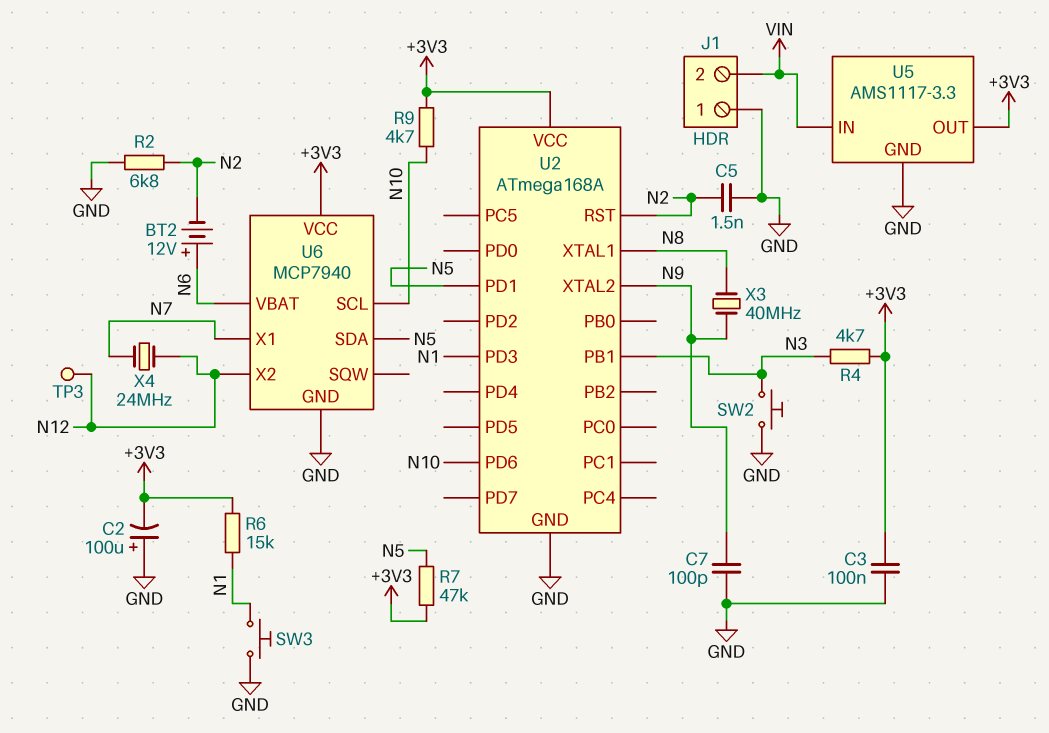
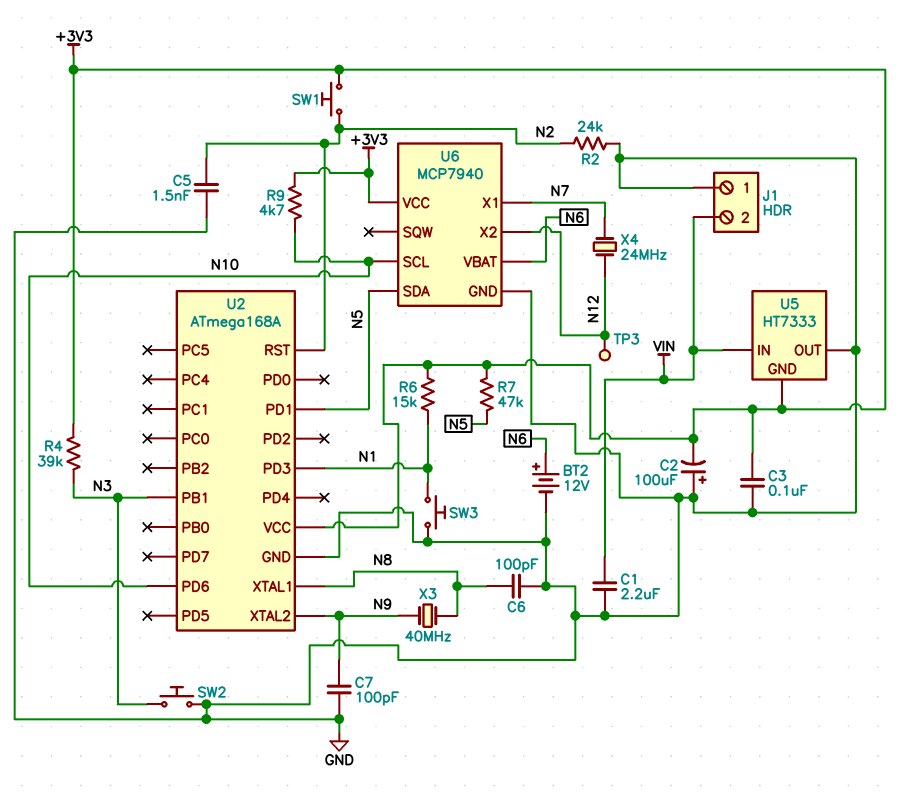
BT2: 12V (plus N6, minus N2) -> 12V (plus N6, minus GND)
C1: none -> 2.2uF (GND, VIN)
C6: none -> 100pF (GND, N8)
R2: 6.8k (GND, N2) -> 24k (GND, N2)
R4: 4.7k (+3V3, N3) -> 39k (+3V3, N3)
SW1: none -> button (+3V3, N2)
U5: AMS1117-3.3 -> HT7333
U5 pin GND: GND -> +3V3
U5 pin OUT: +3V3 -> GND

